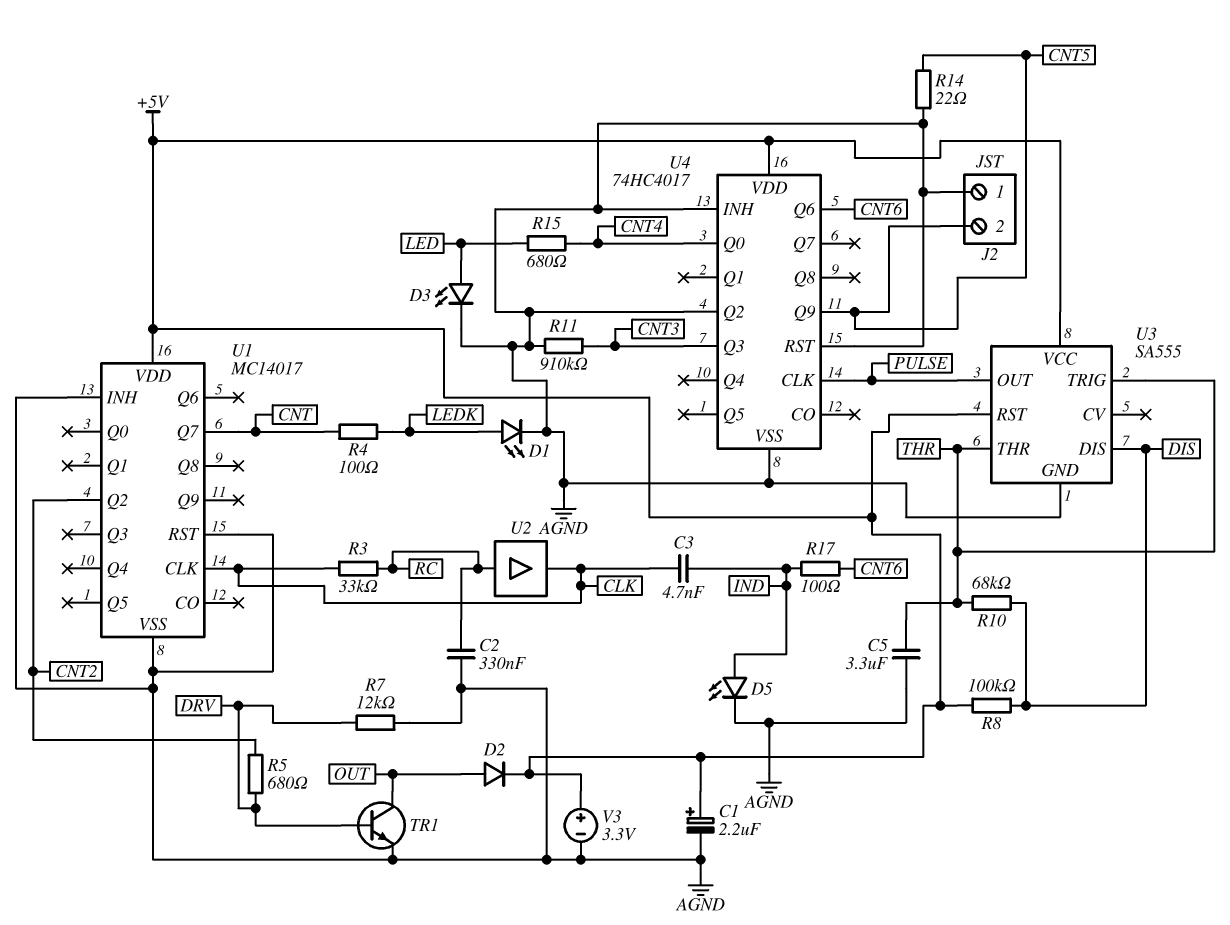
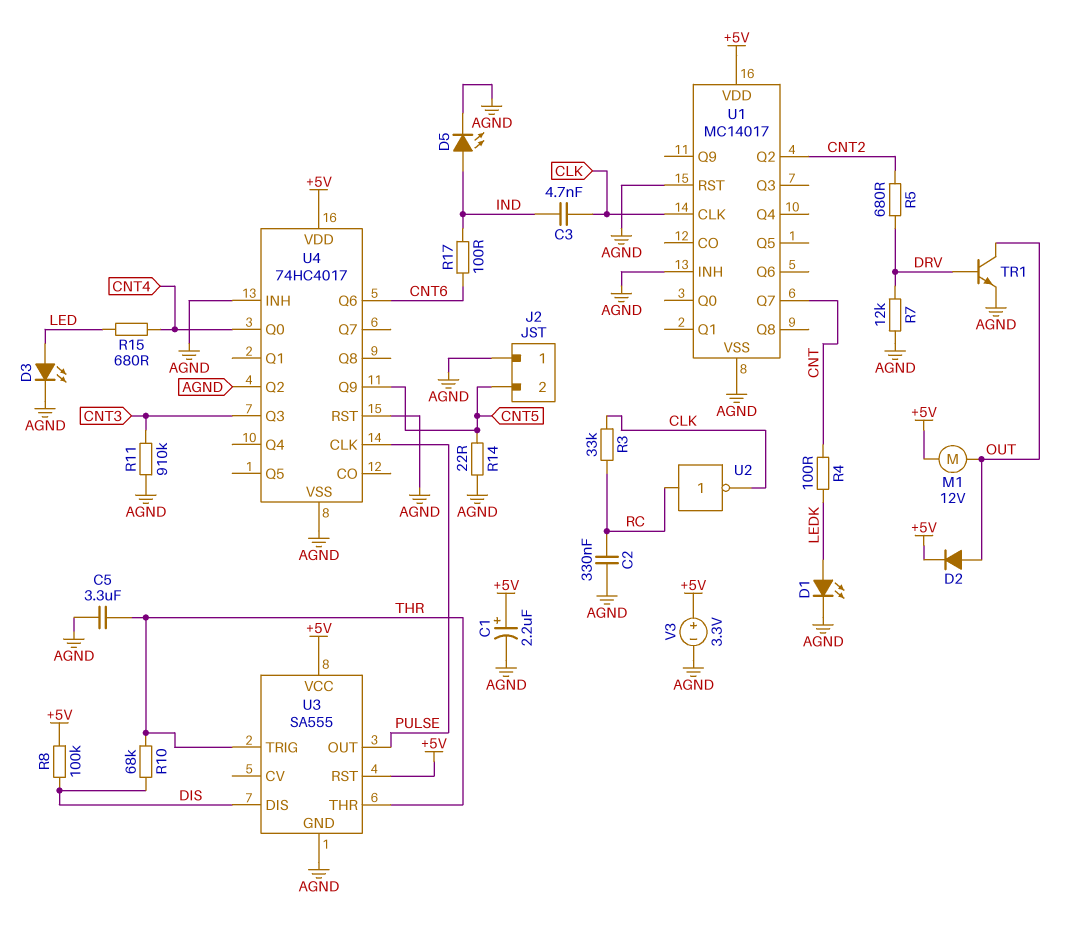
M1: none -> motor 12V (+5V, OUT)
U2: buffer (in RC, out CLK) -> NOT (in RC, out CLK)

